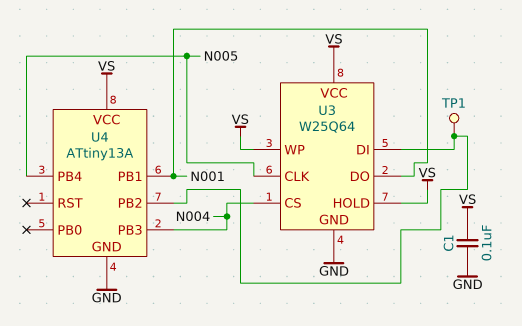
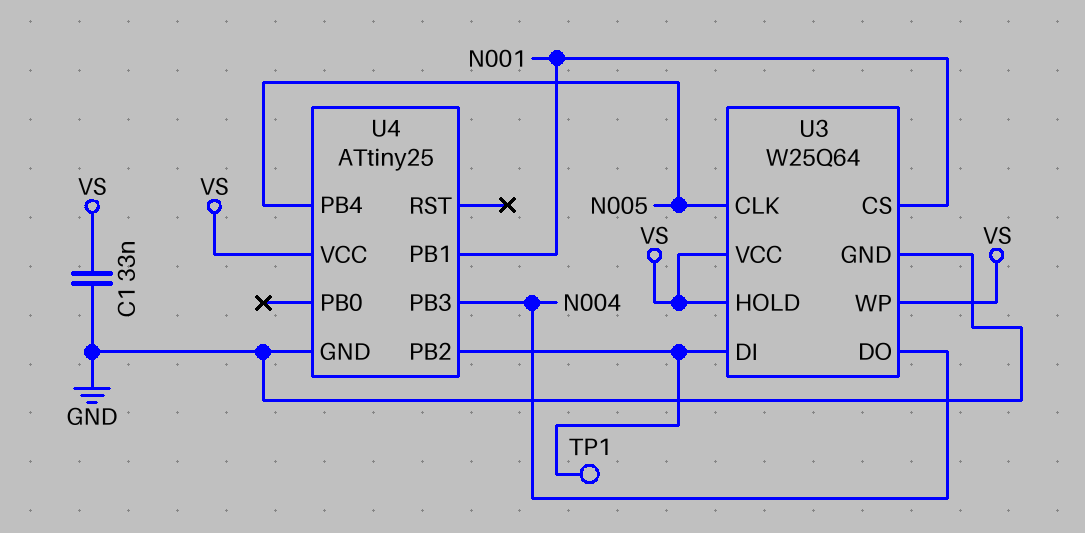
C1: 100nF (GND, VS) -> 33nF (GND, VS)
U3 pin CS: N004 -> N001
U3 pin DO: N001 -> N004
U4: ATtiny13A -> ATtiny25

